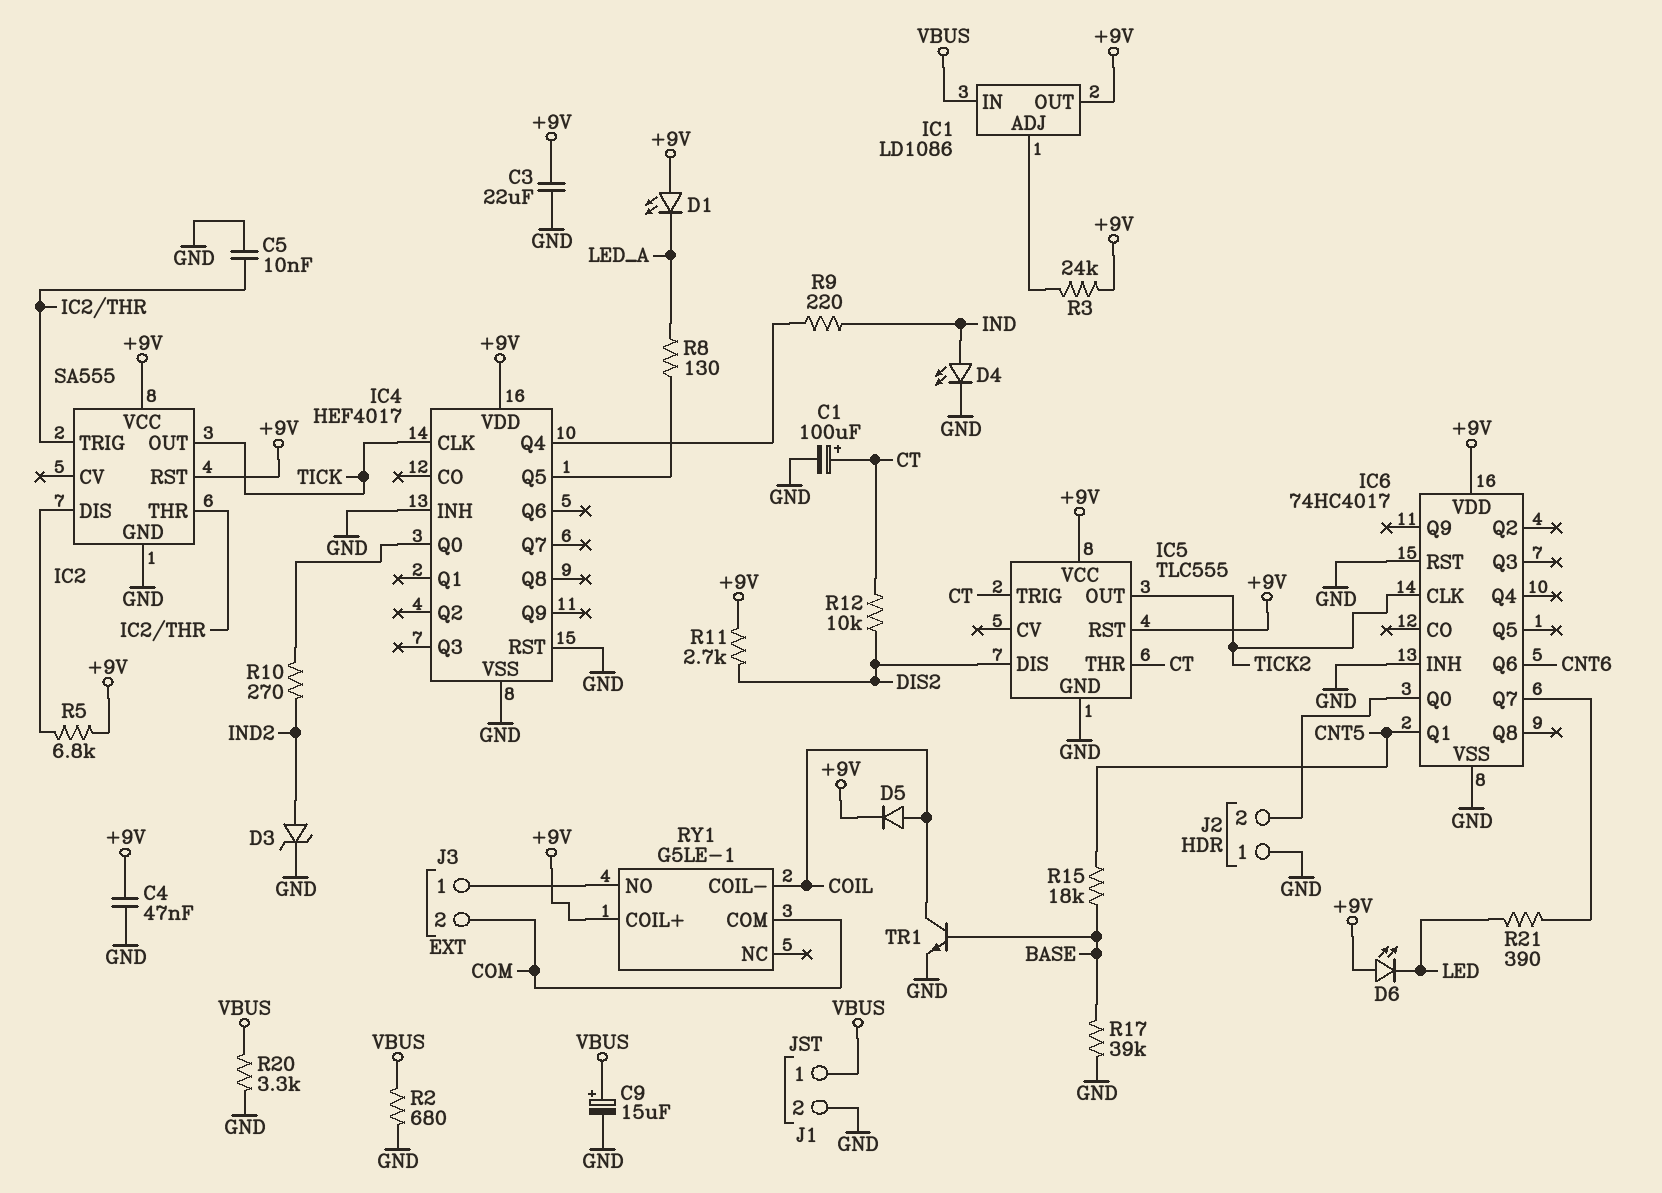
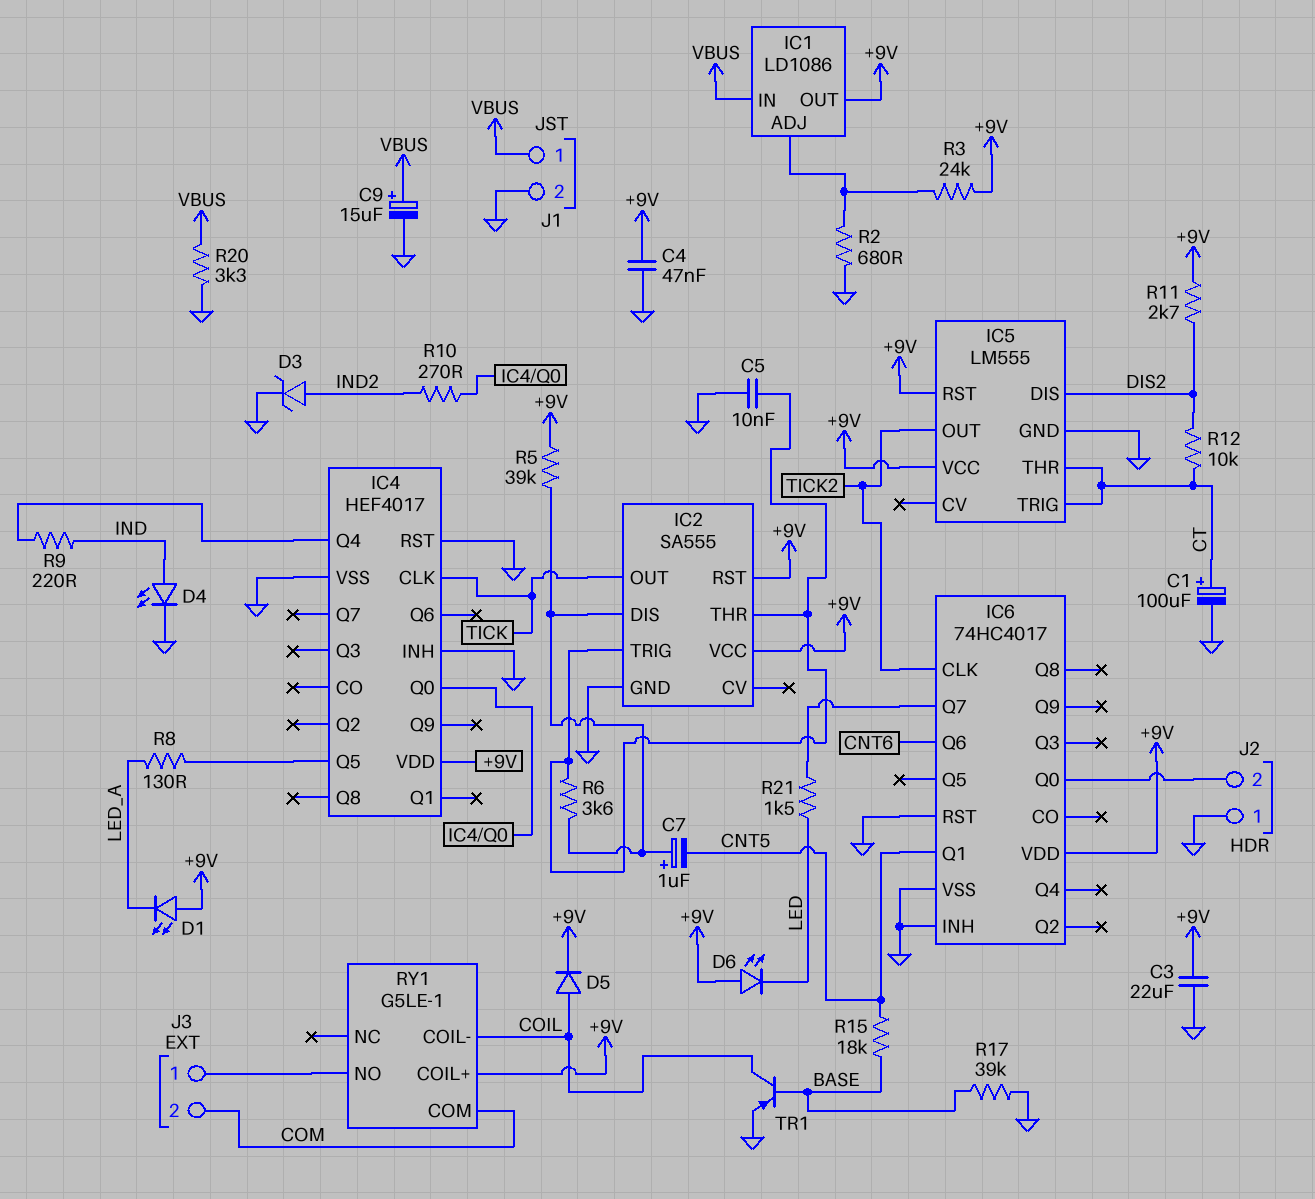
C7: none -> 1uF (plus IC2/DIS, minus CNT5)
IC5: TLC555 -> LM555
R2: 680 (GND, VBUS) -> 680 (GND, IC1/ADJ)
R5: 6.8k (+9V, IC2/DIS) -> 39k (+9V, IC2/DIS)
R6: none -> 3.6k (IC2/DIS, IC2/THR)
R21: 390 (IC6/Q7, LED) -> 1.5k (IC6/Q7, LED)
TR1: NPN (B BASE, C COIL, E GND) -> PNP (B BASE, C COIL, E GND)

